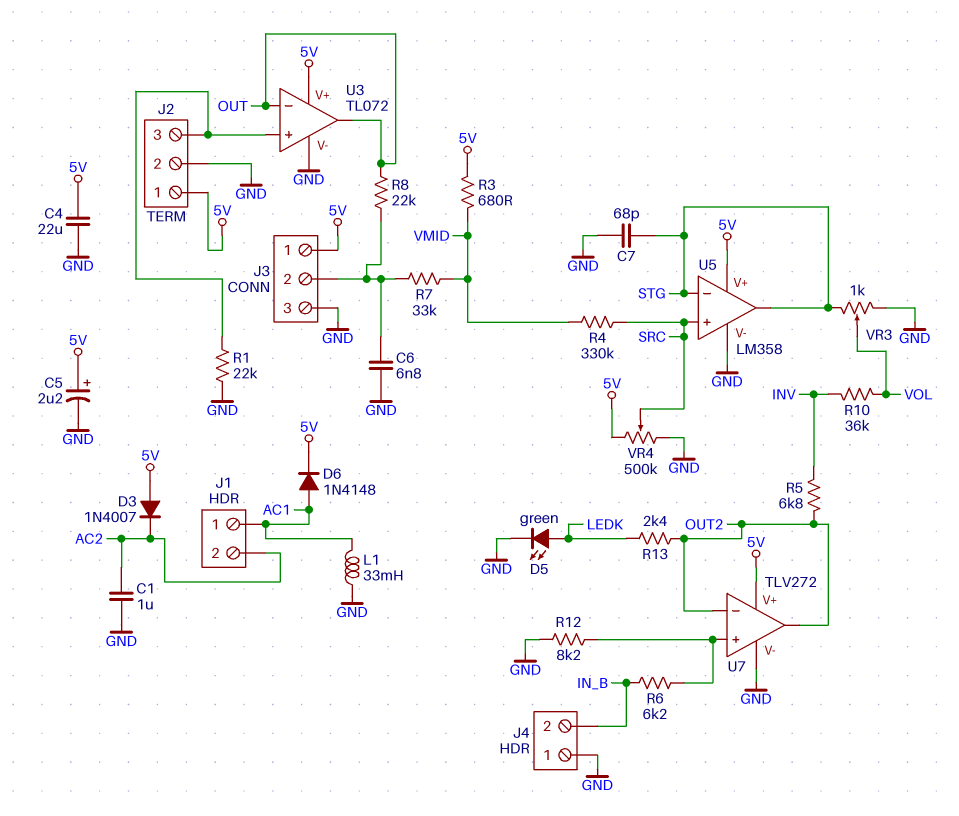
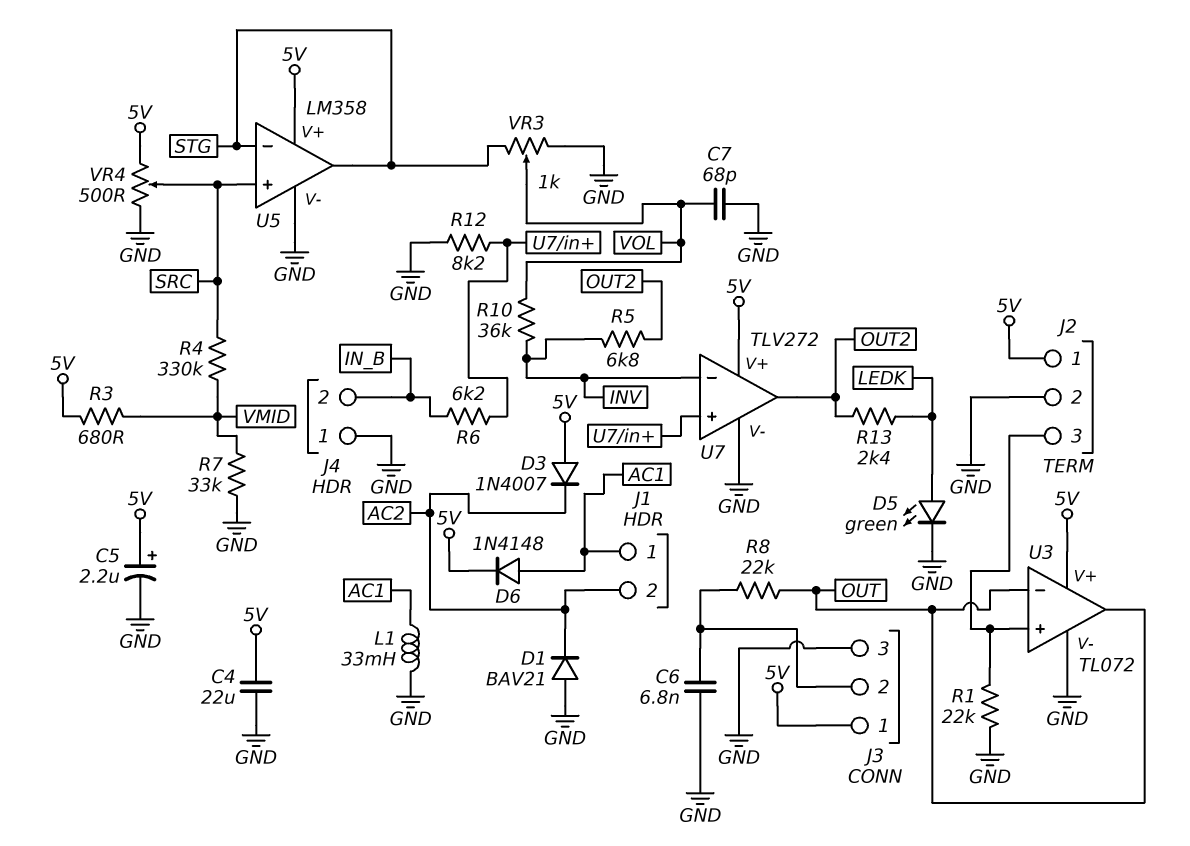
C1: 1uF (AC2, GND) -> none
C7: 68pF (GND, STG) -> 68pF (GND, VOL)
D1: none -> diode BAV21 (A GND, K AC2)
R7: 33k (J3/2, VMID) -> 33k (GND, VMID)
U7 pin in-: OUT2 -> INV
VR4: 500k (5V, GND, wiper SRC) -> 500 (5V, GND, wiper SRC)

